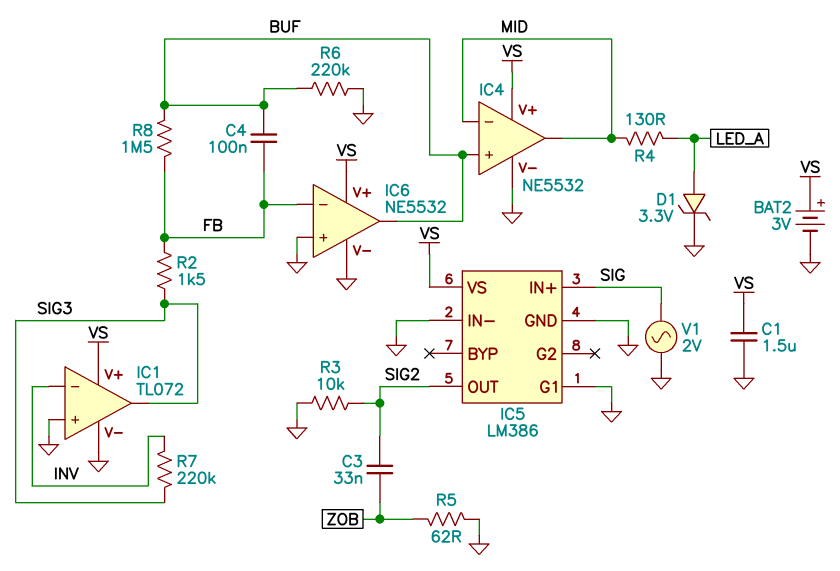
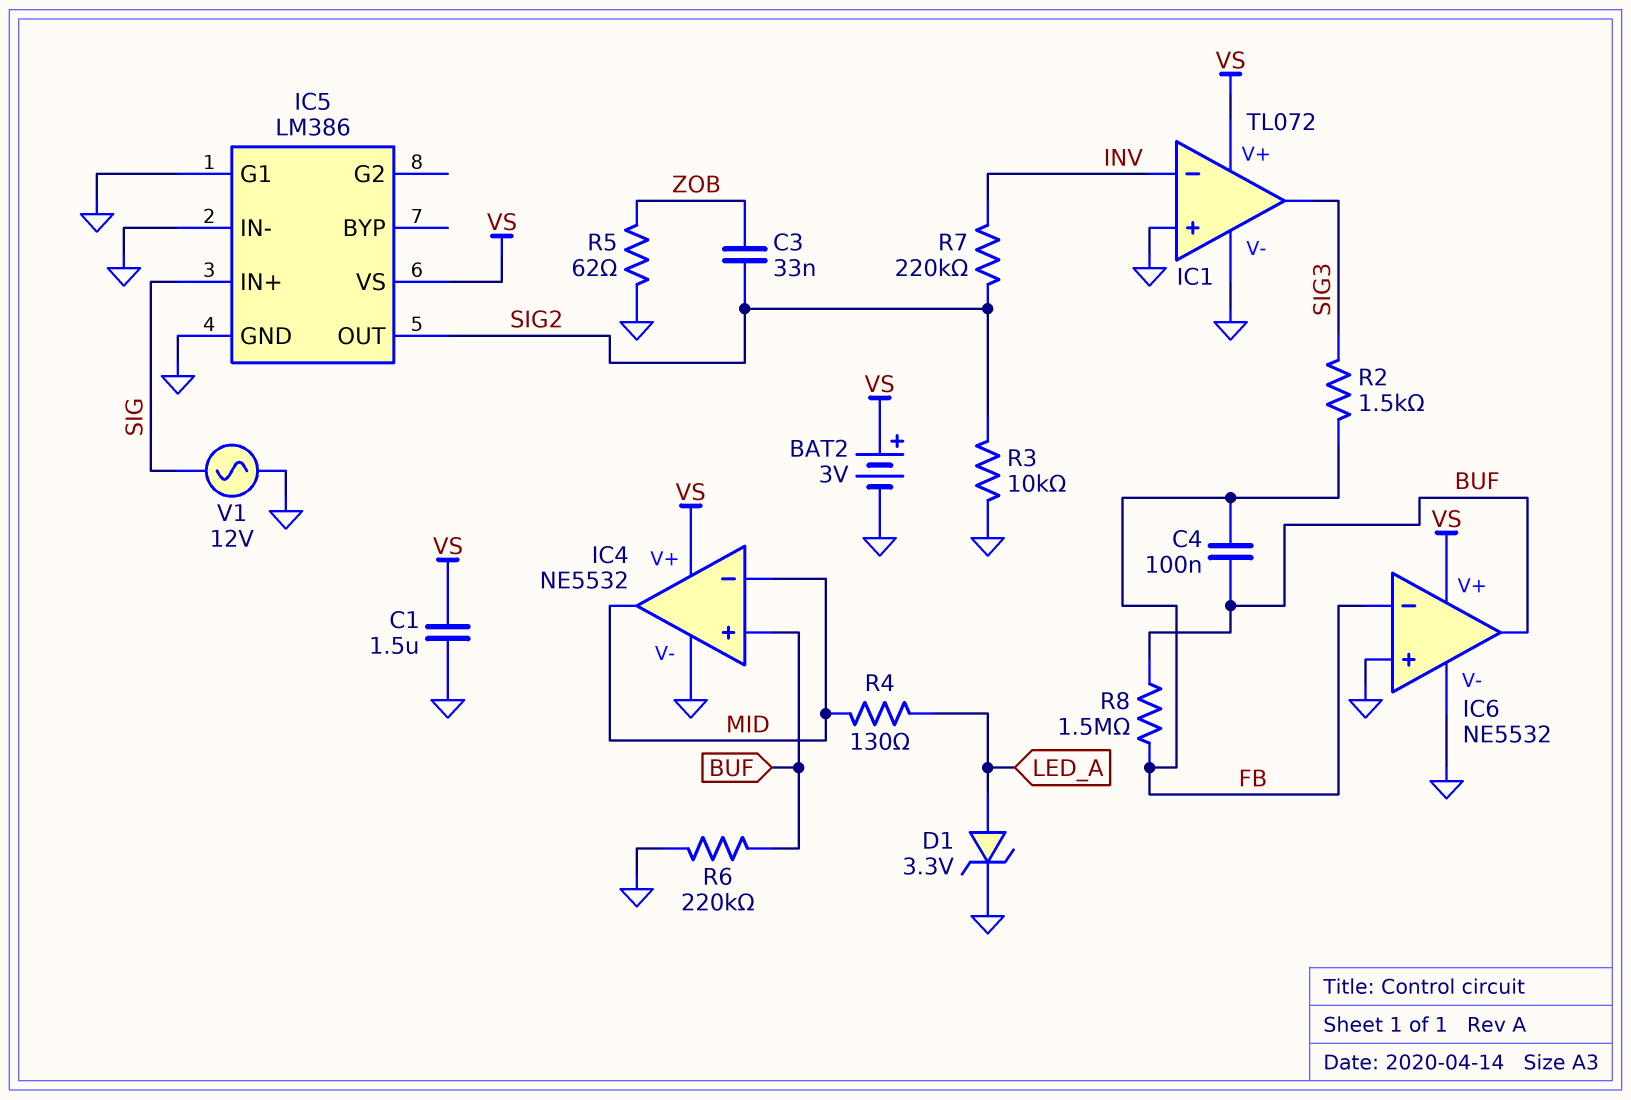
R7: 220k (INV, SIG3) -> 220k (INV, SIG2)
V1: AC 2V (GND, SIG) -> AC 12V (GND, SIG)

